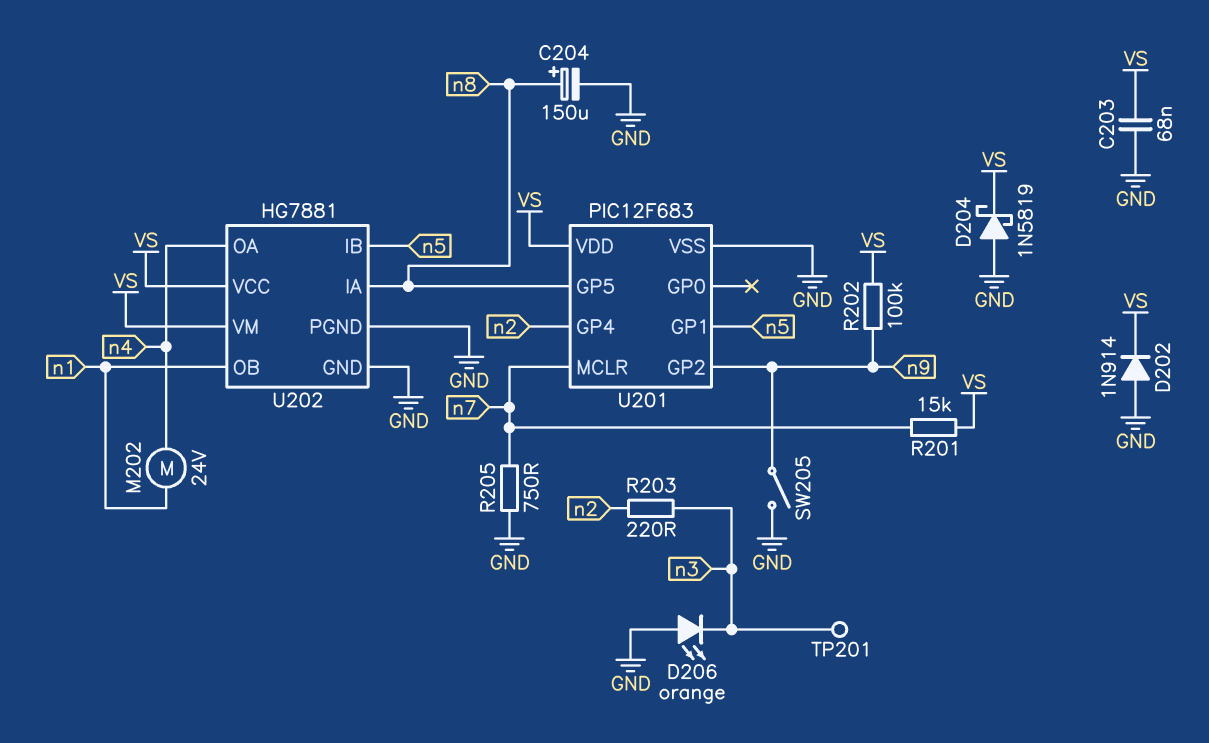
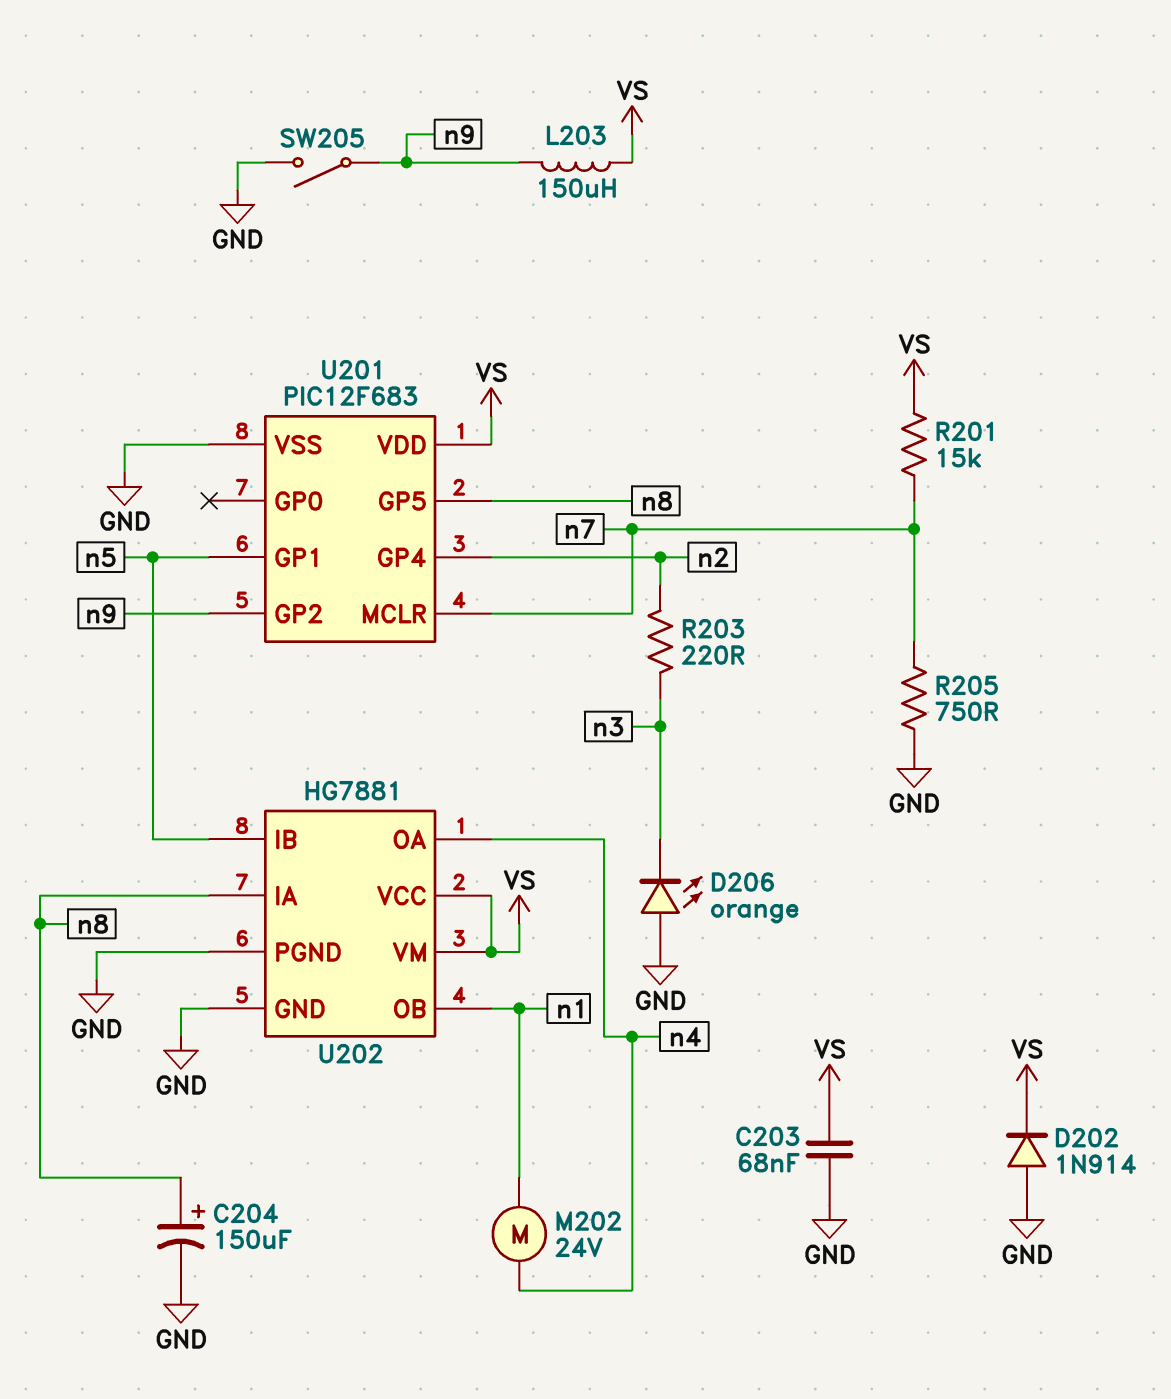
D204: schottky 1N5819 (A GND, K VS) -> none
L203: none -> 150uH (VS, n9)
R202: 100k (VS, n9) -> none
TP201: test point (n3) -> none

